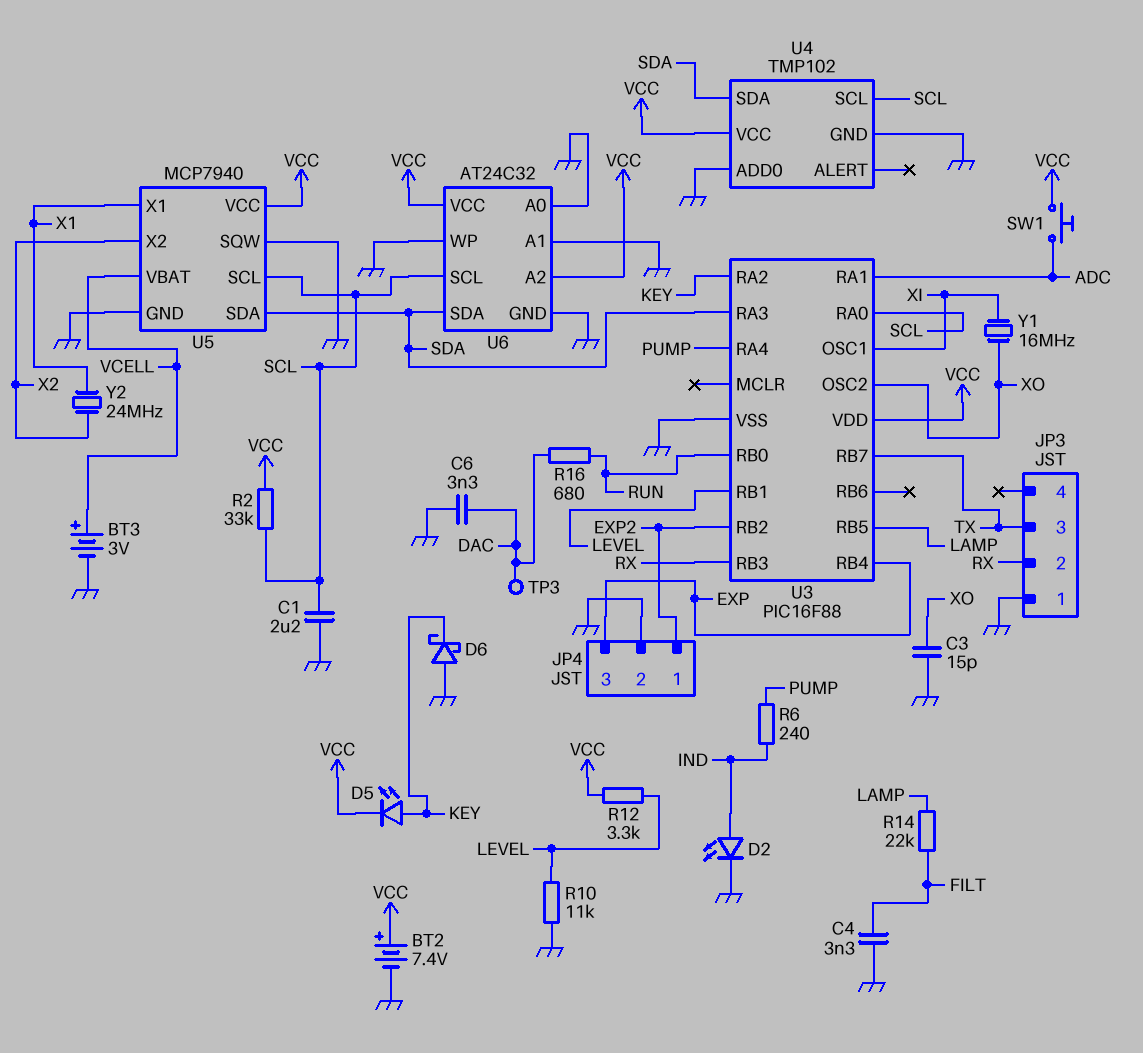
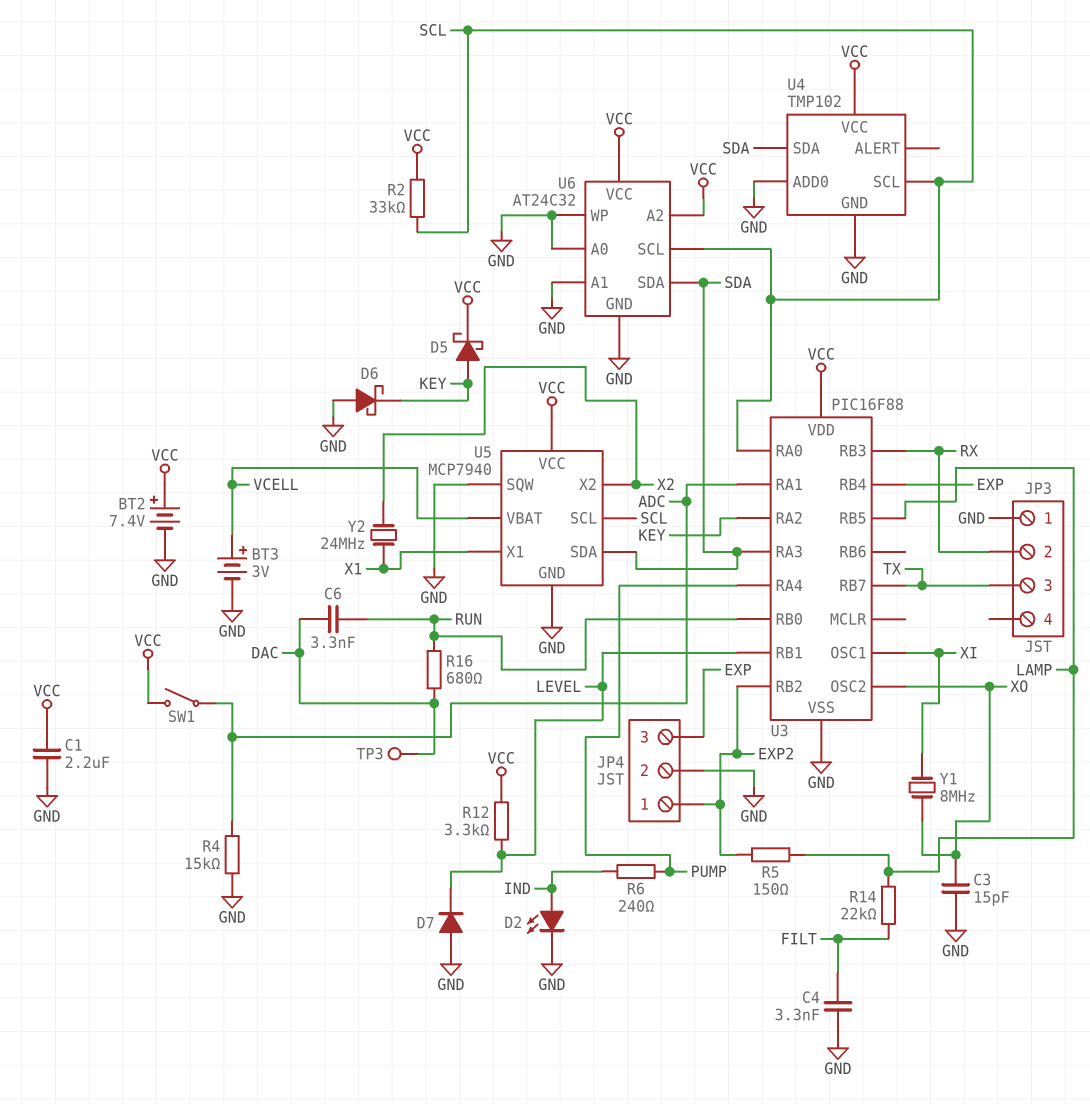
C1: 2.2uF (GND, SCL) -> 2.2uF (GND, VCC)
C6: 3.3nF (DAC, GND) -> 3.3nF (DAC, RUN)
D5: LED (A KEY, K VCC) -> schottky (A KEY, K VCC)
D7: none -> diode (A GND, K LEVEL)
R4: none -> 15k (ADC, GND)
R5: none -> 150 (EXP2, LAMP)
R10: 11k (GND, LEVEL) -> none
SW1: button (ADC, VCC) -> switch (ADC, VCC)
Y1: 16MHz (XI, XO) -> 8MHz (XI, XO)

